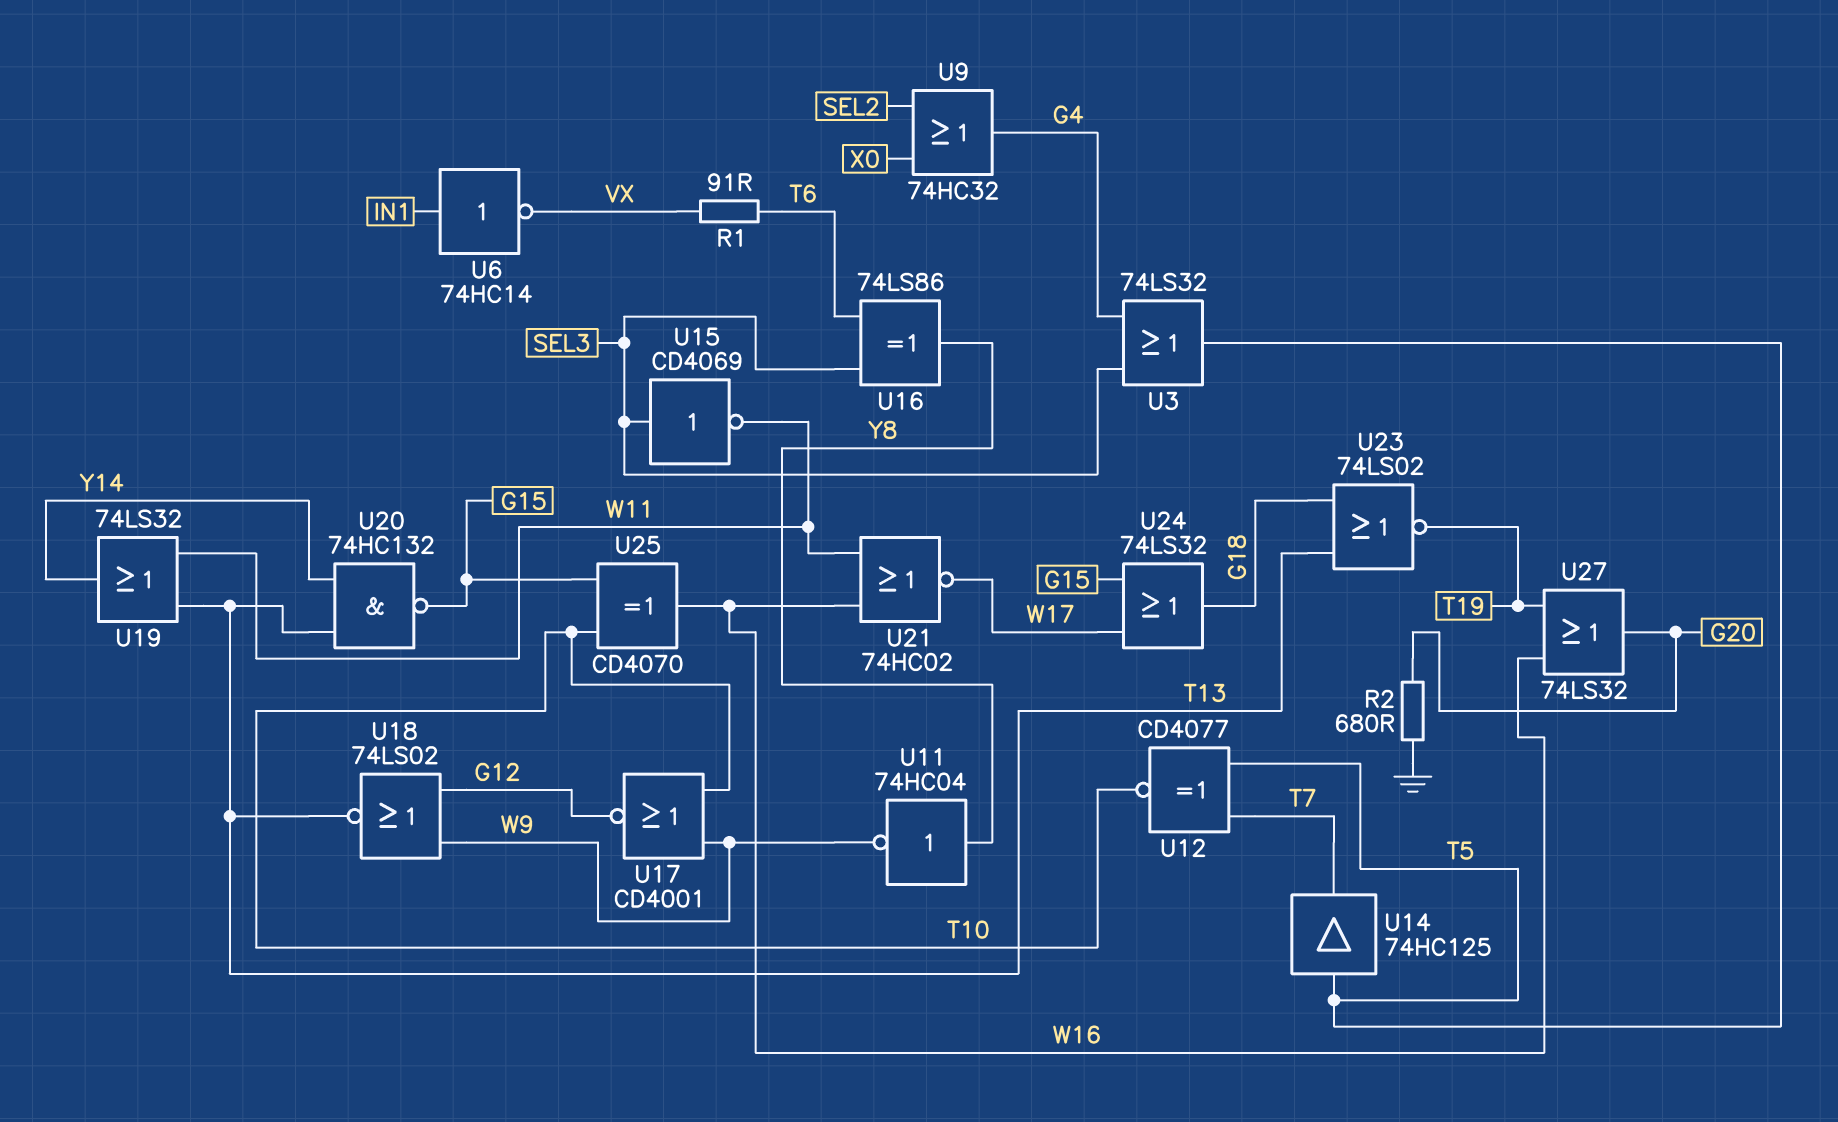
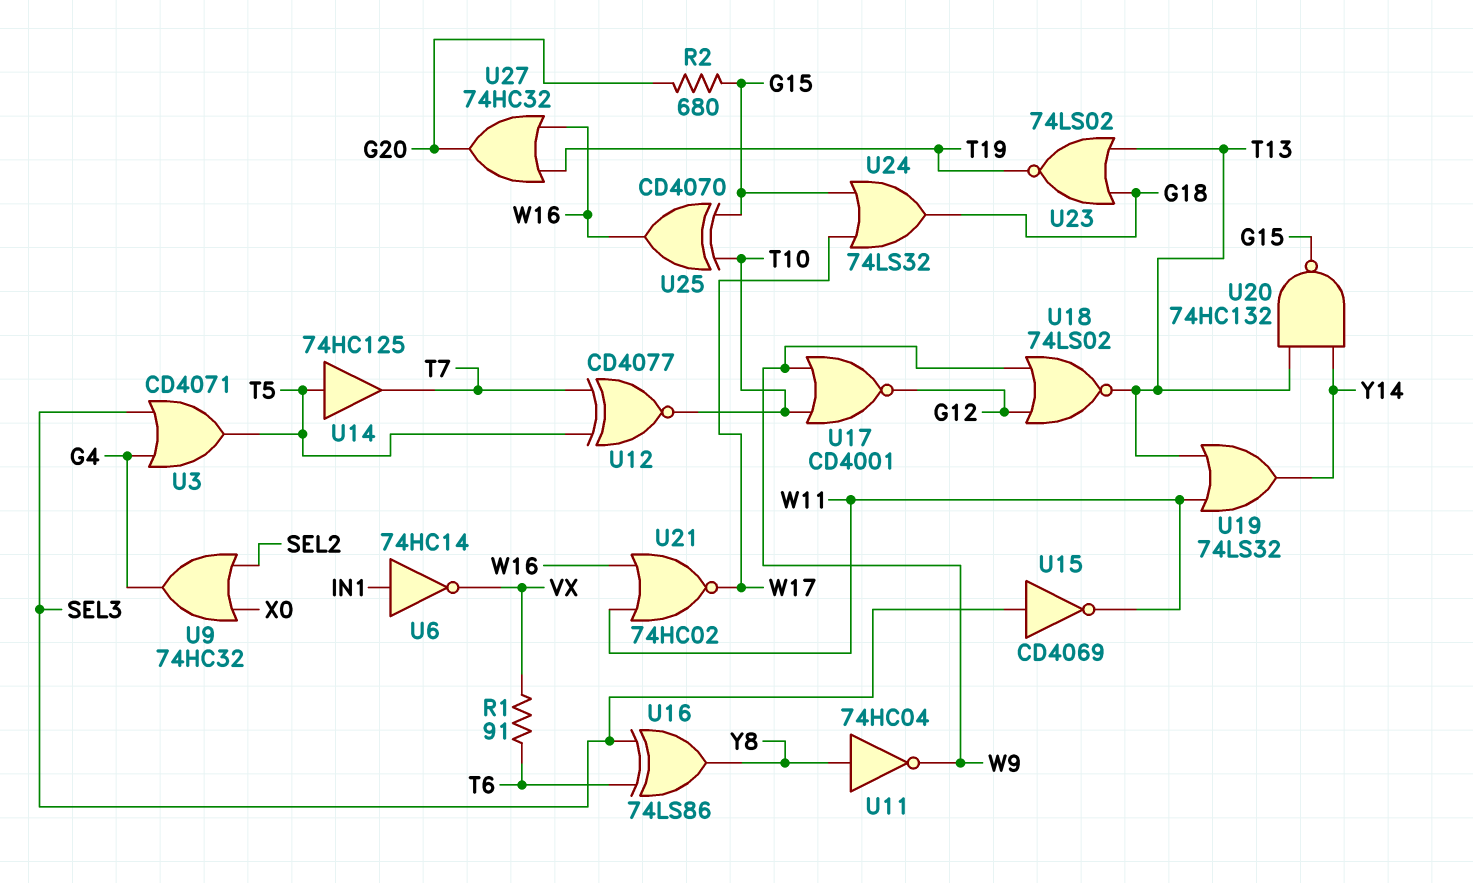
R2: 680 (G20, GND) -> 680 (G15, G20)
U3: OR 74LS32 (in G4, in SEL3, out T5) -> OR CD4071 (in G4, in SEL3, out T5)
U27: OR 74LS32 (in T19, in W16, out G20) -> OR 74HC32 (in T19, in W16, out G20)

